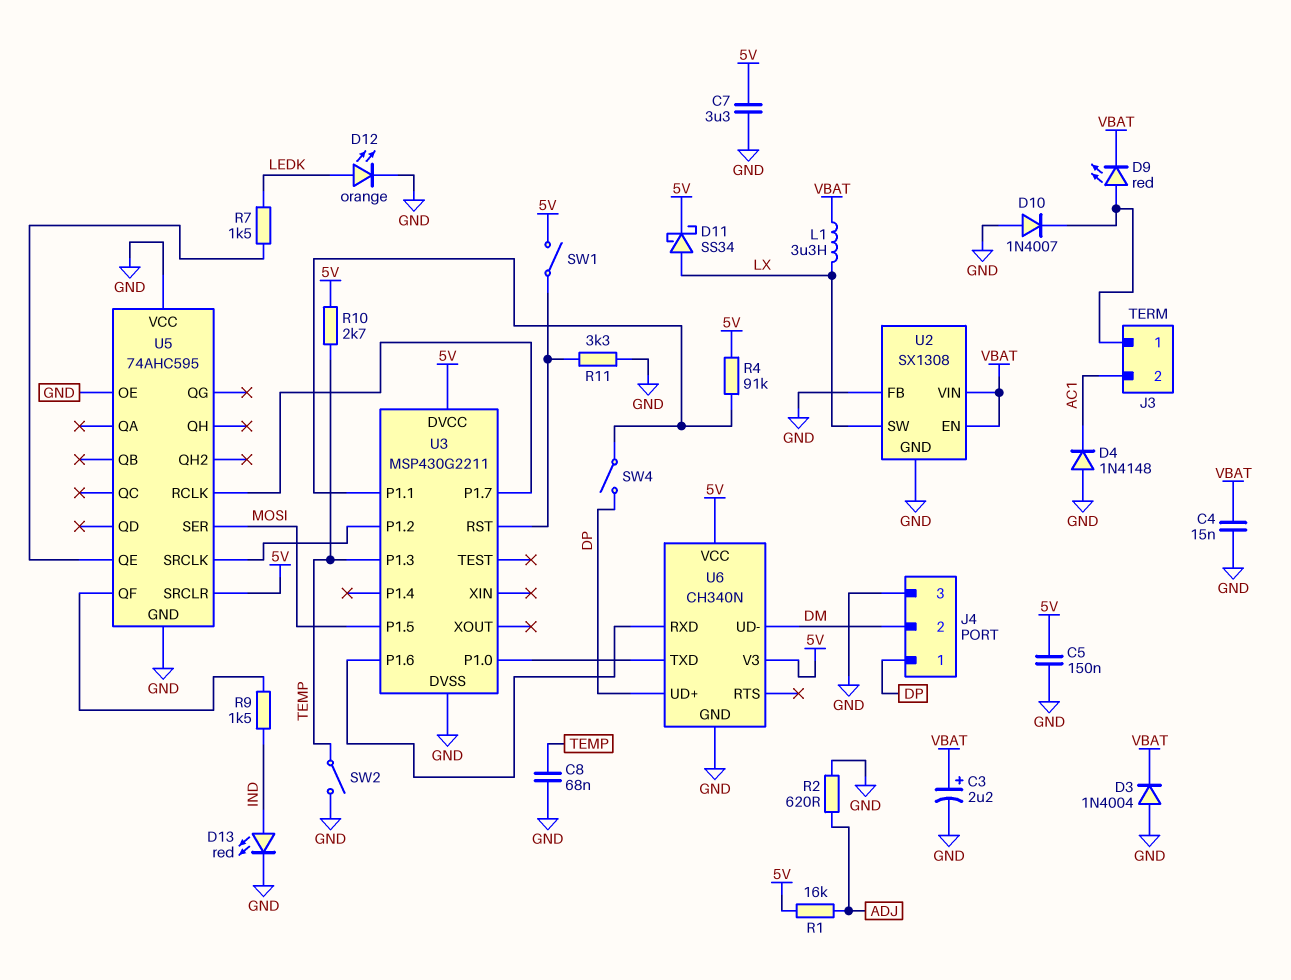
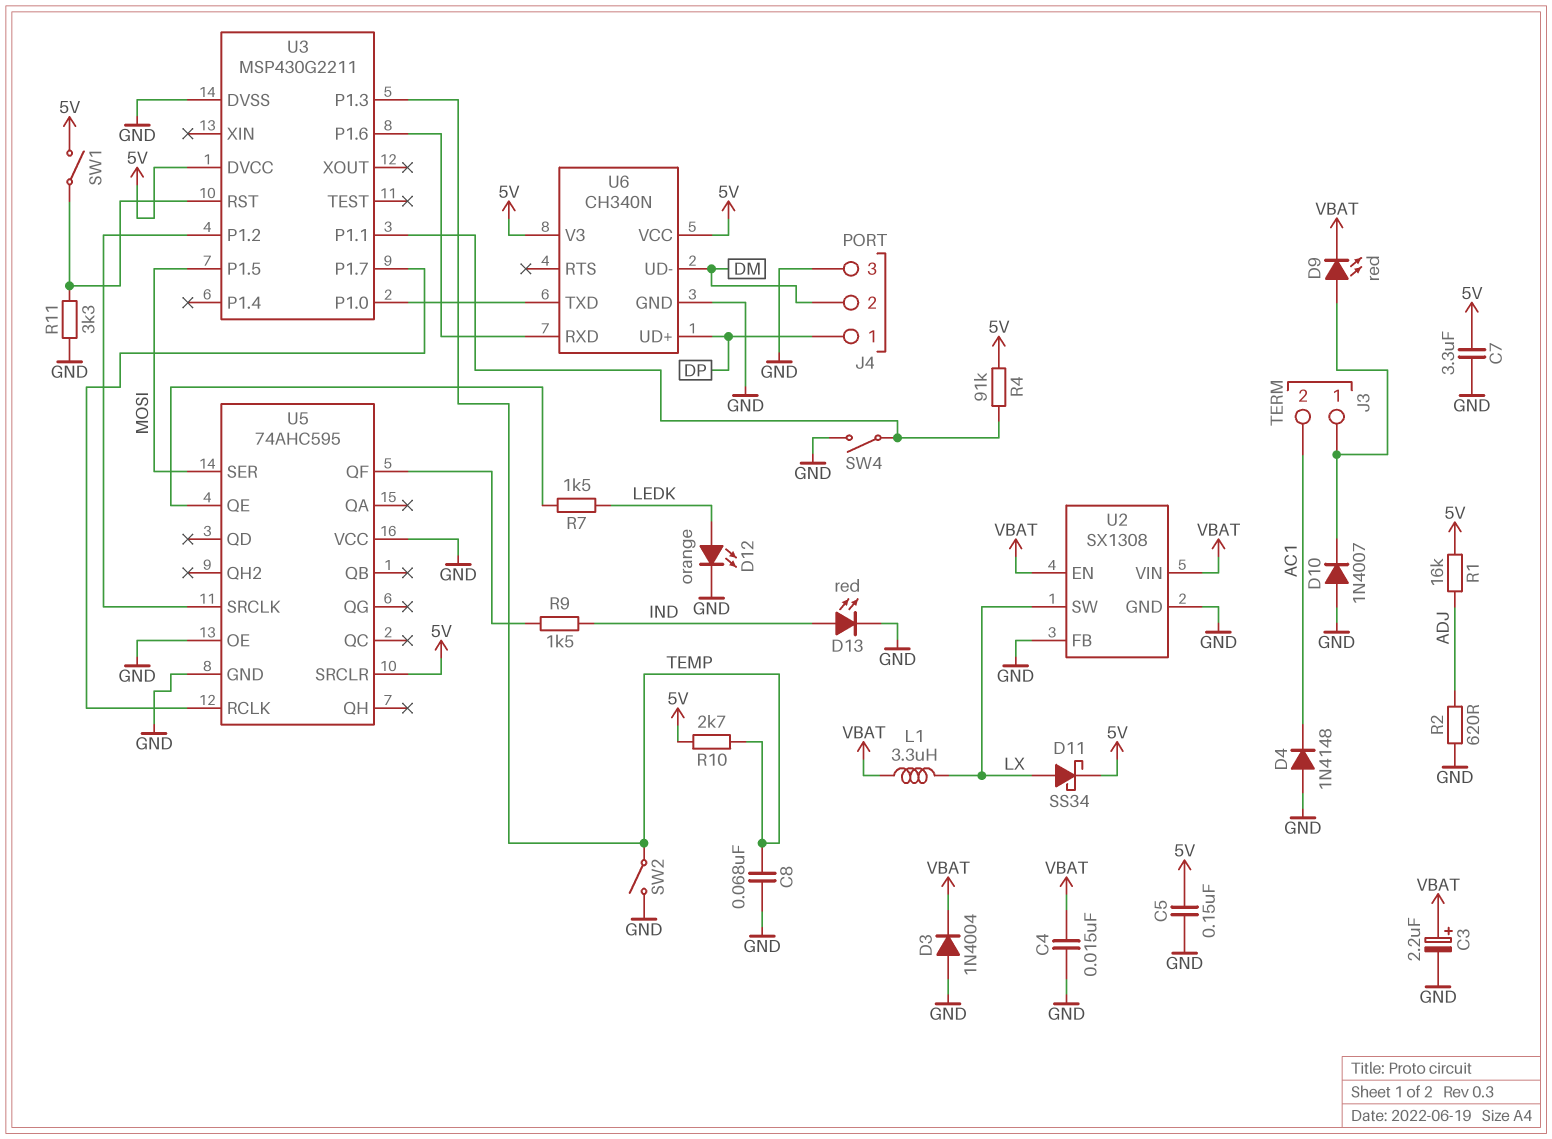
SW4: switch (DP, U3/P1.1) -> switch (GND, U3/P1.1)

